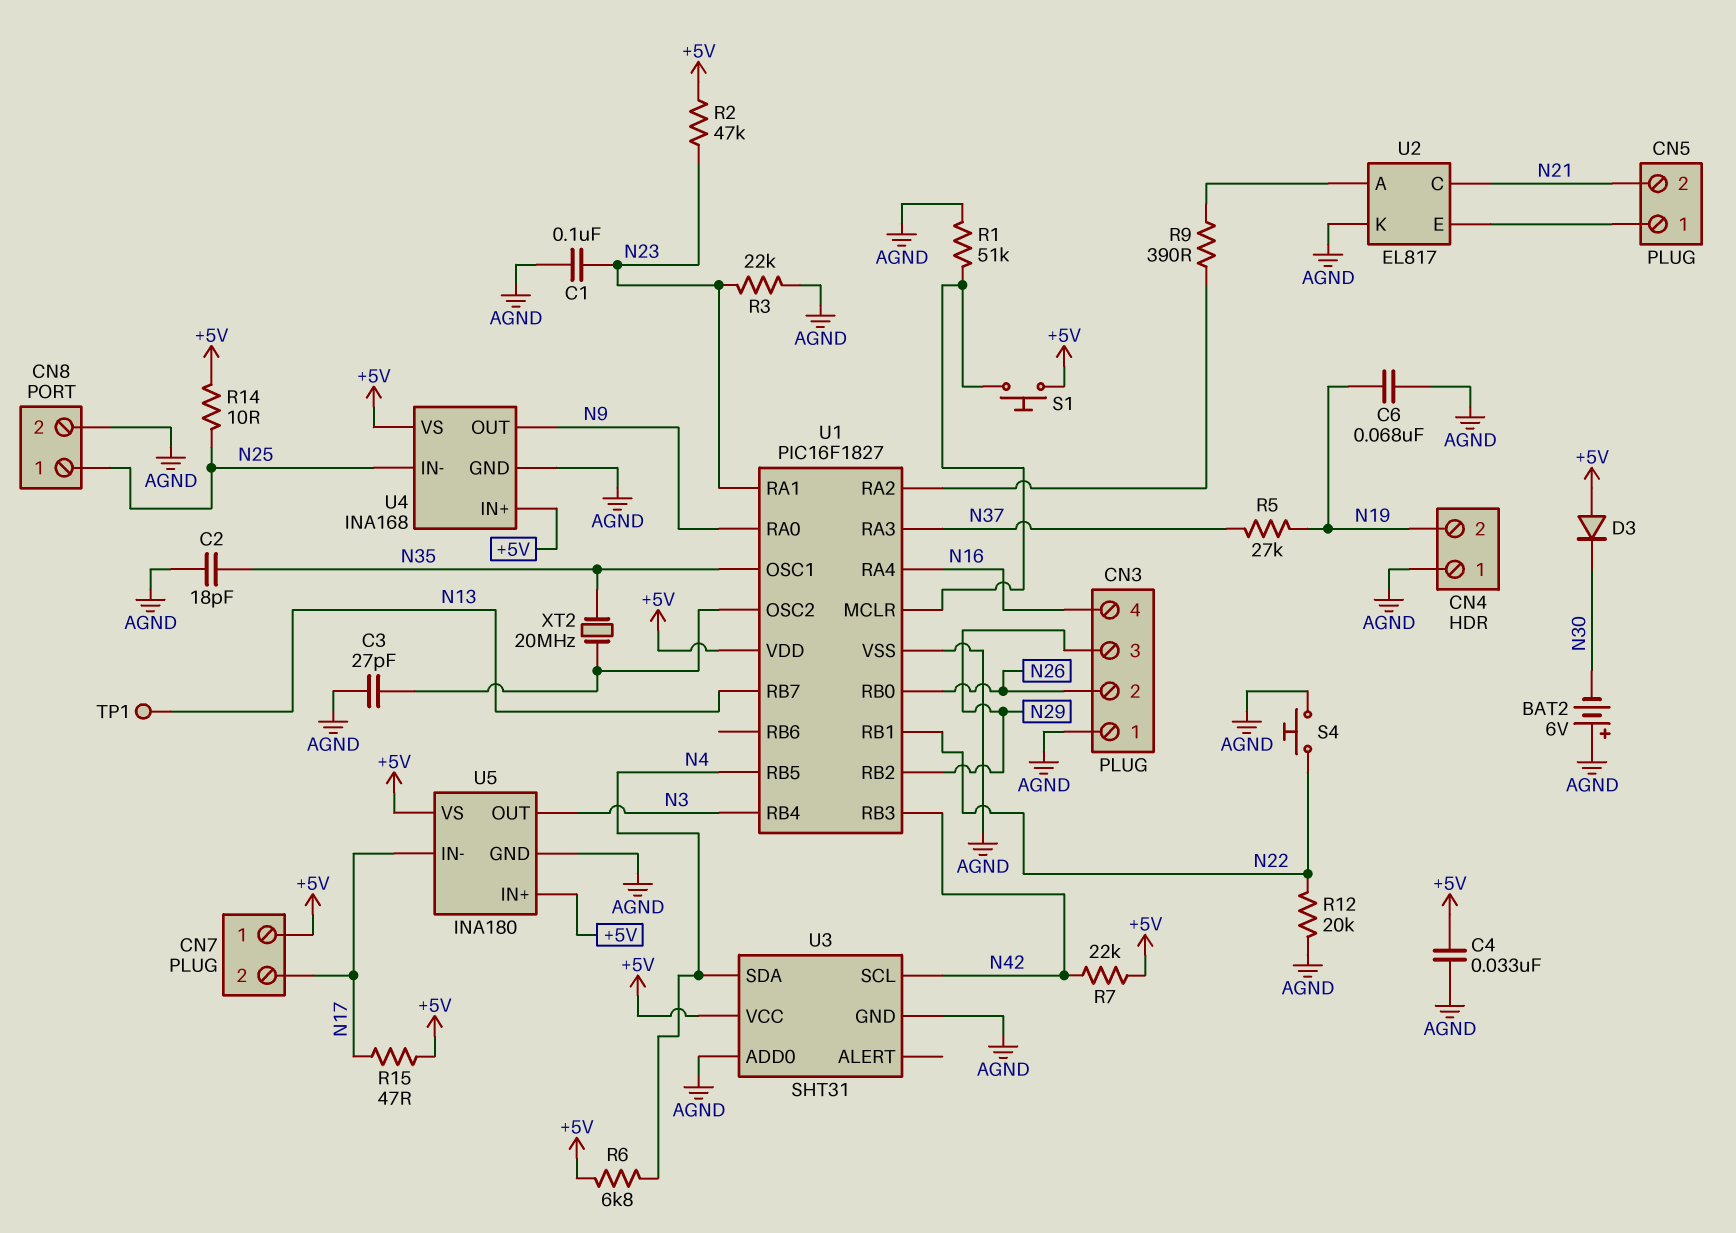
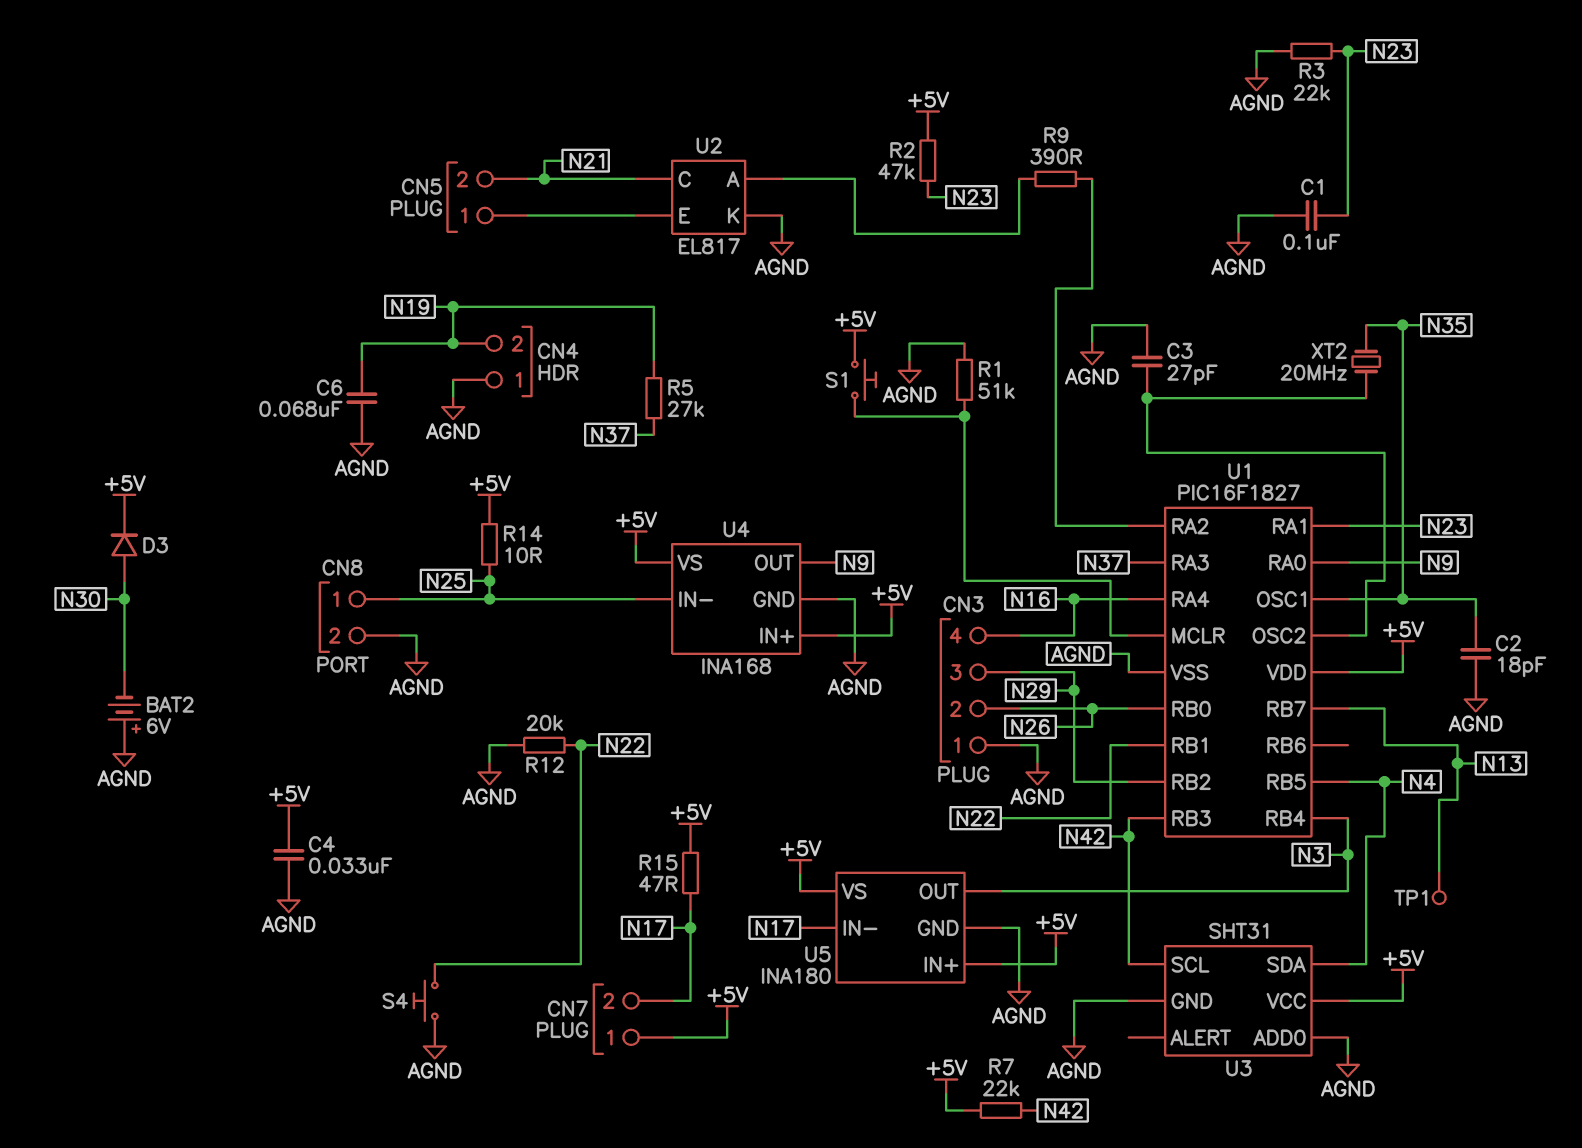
D3: diode (A +5V, K N30) -> diode (A N30, K +5V)
R6: 6.8k (+5V, N4) -> none

